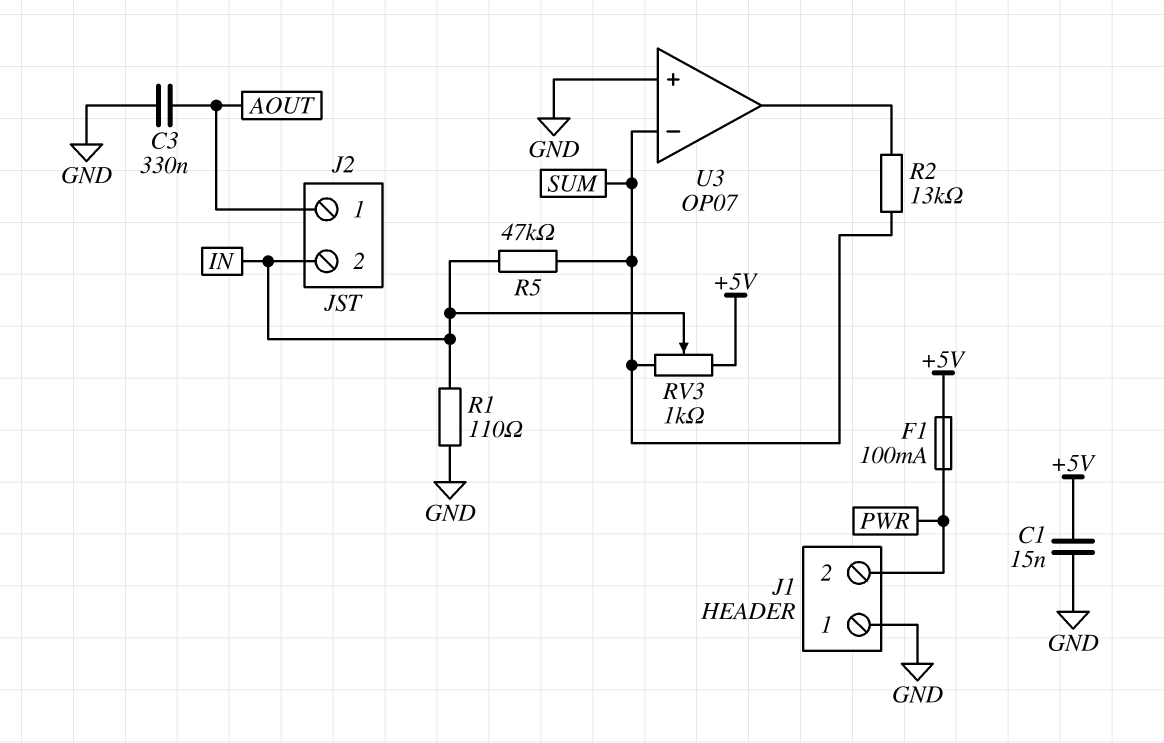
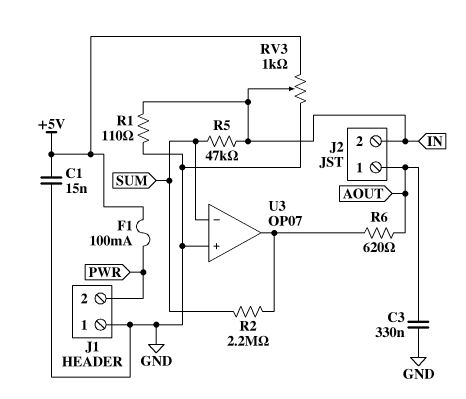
R2: 13k (SUM, U3/out) -> 2.2M (SUM, U3/out)
R6: none -> 620 (AOUT, U3/out)
RV3: 1k (+5V, SUM, wiper IN) -> 1k (+5V, GND, wiper IN)

